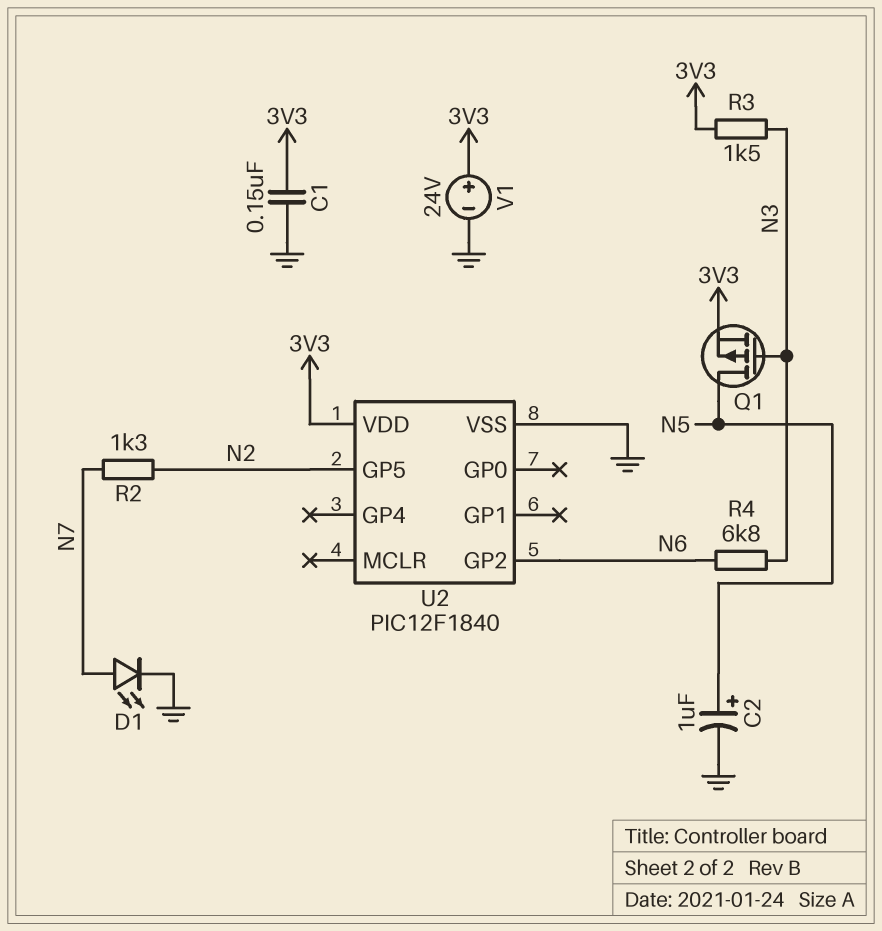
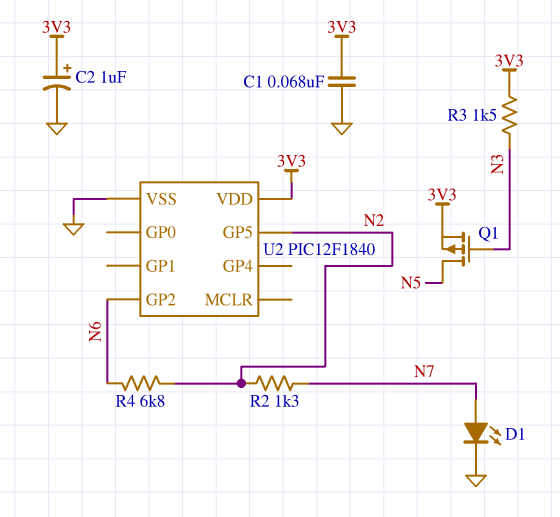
C1: 150nF (3V3, GND) -> 68nF (3V3, GND)
C2: 1uF (plus N5, minus GND) -> 1uF (plus 3V3, minus GND)
R4: 6.8k (N3, N6) -> 6.8k (N2, N6)
V1: 24V (plus 3V3, minus GND) -> none

